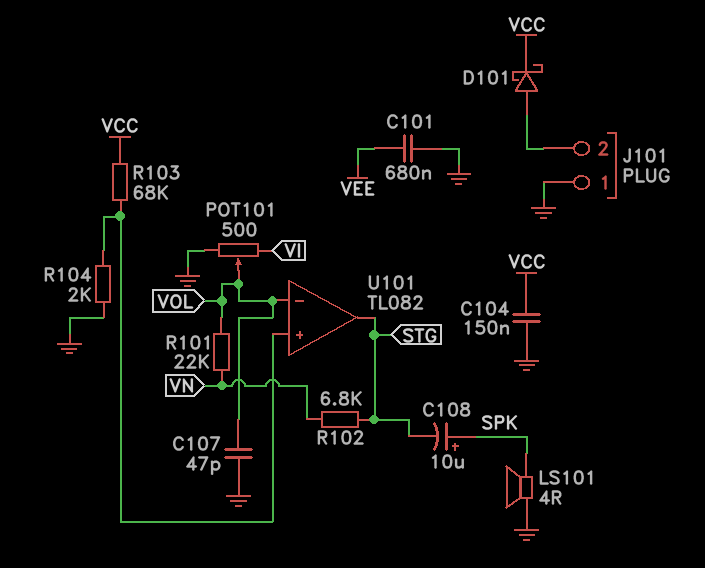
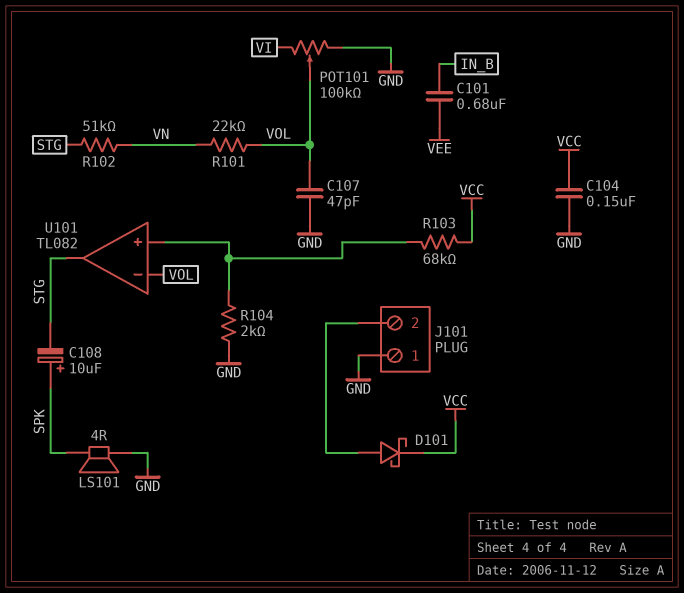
C101: 680nF (GND, VEE) -> 680nF (IN_B, VEE)
POT101: 500 (GND, VI, wiper VOL) -> 100k (GND, VI, wiper VOL)
R102: 6.8k (STG, VN) -> 51k (STG, VN)

